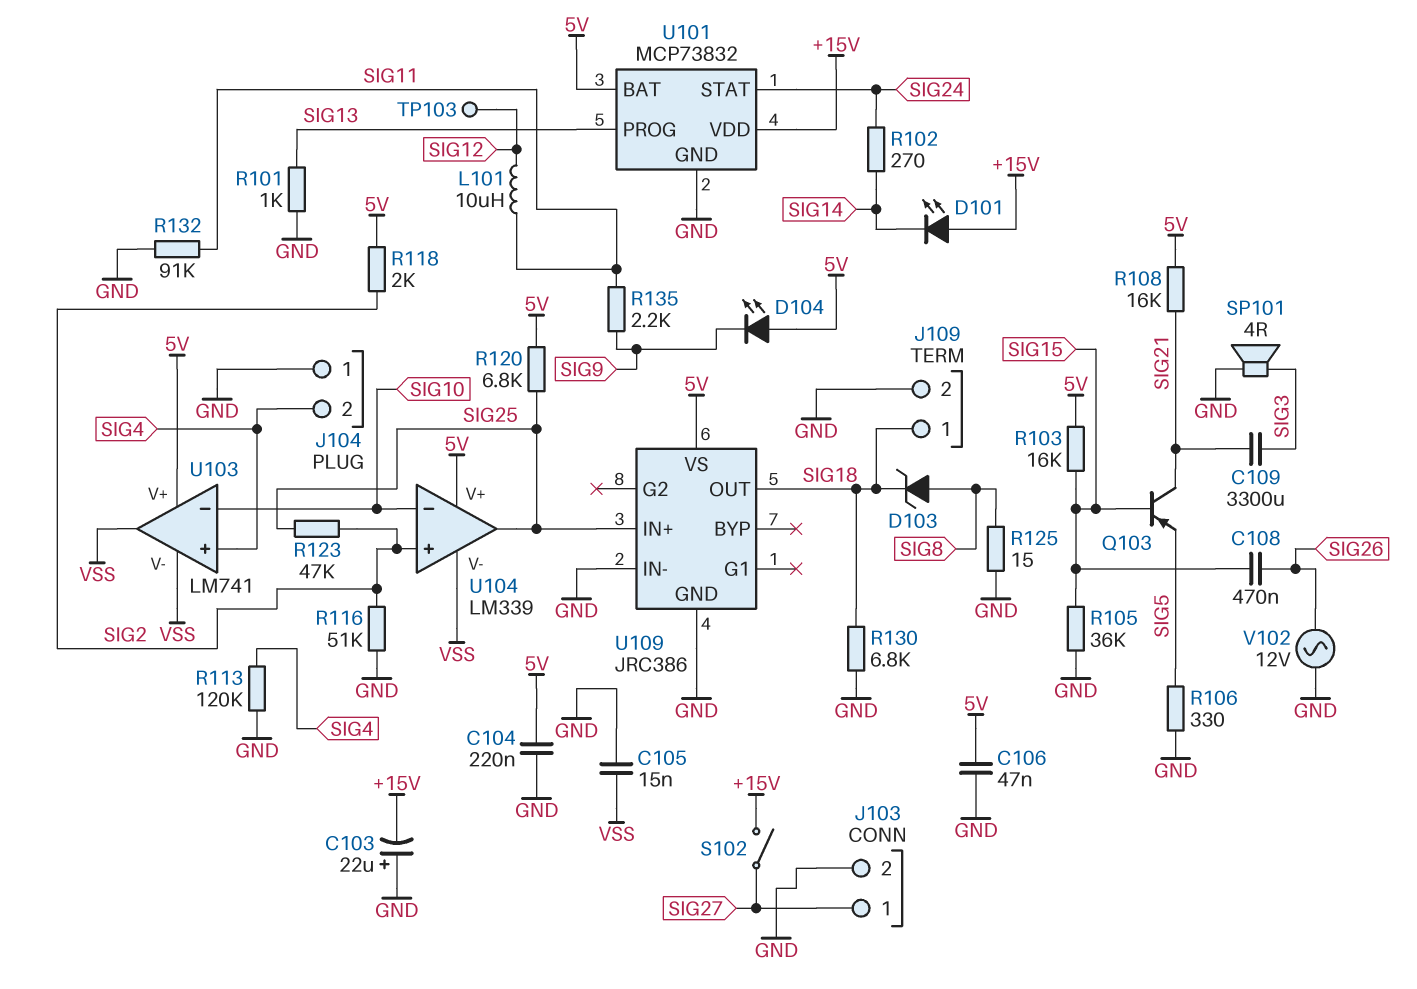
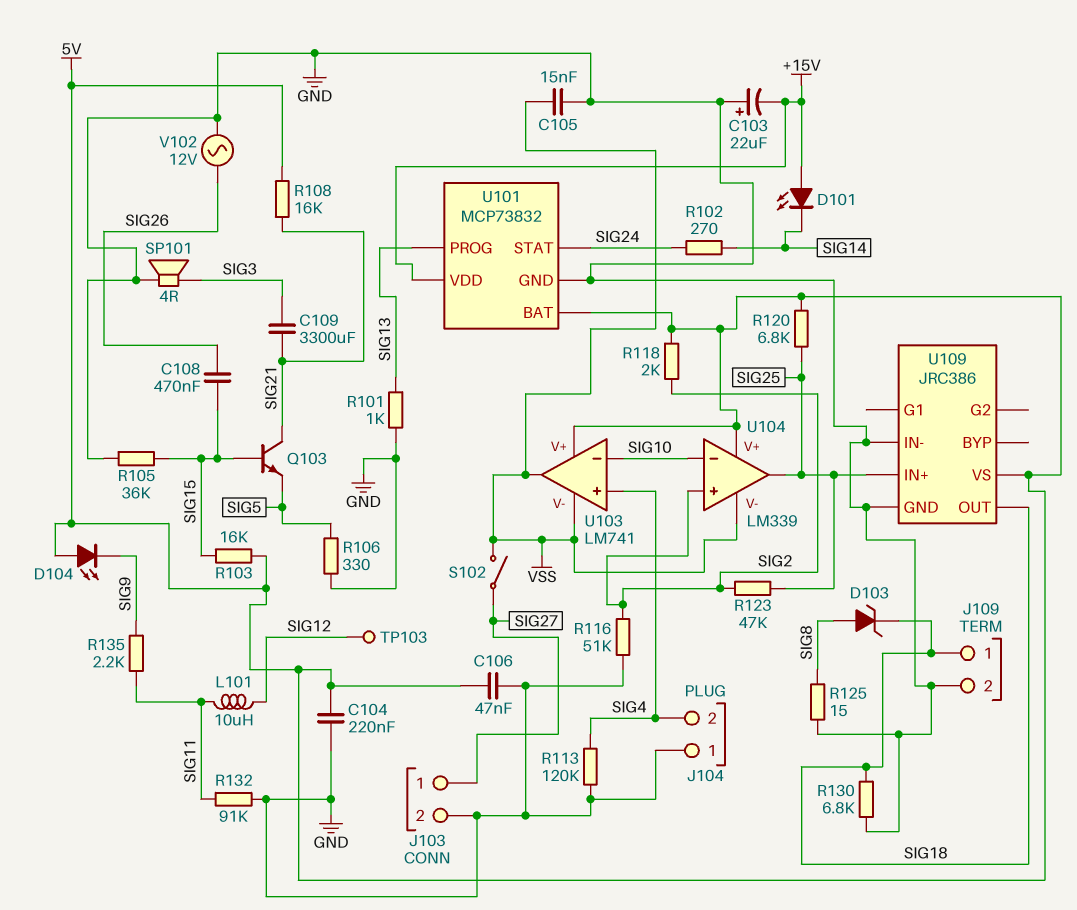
Q103: PNP (B SIG15, C SIG21, E SIG5) -> NPN (B SIG15, C SIG21, E SIG5)
S102: switch (+15V, SIG27) -> switch (SIG27, VSS)

